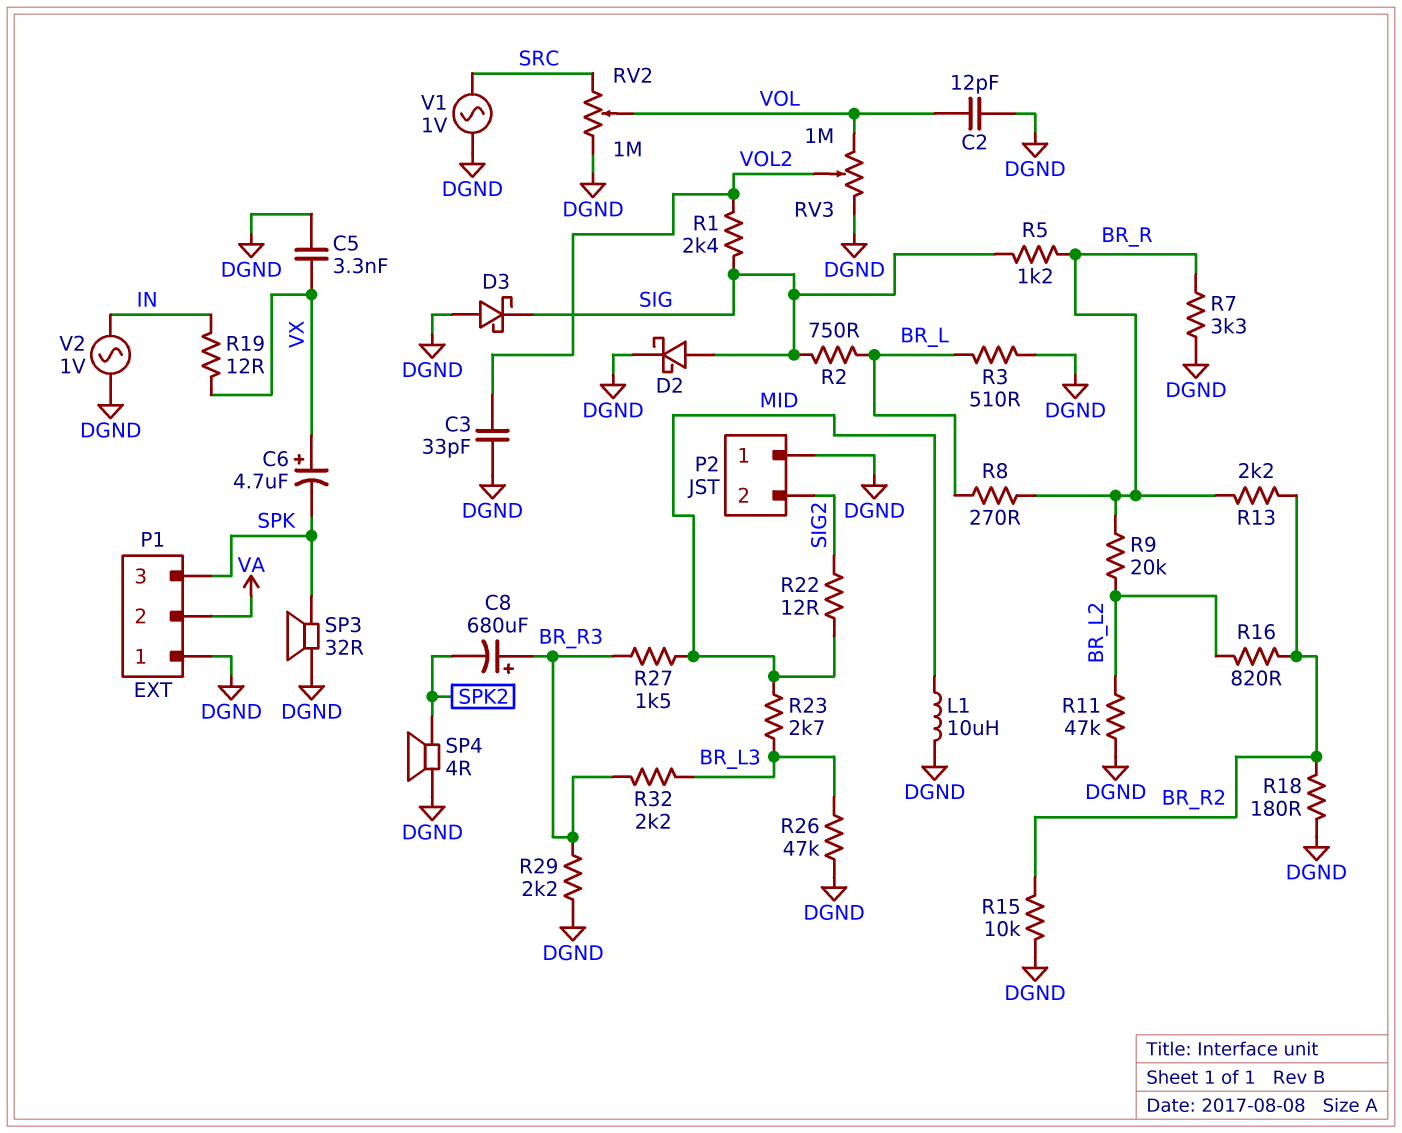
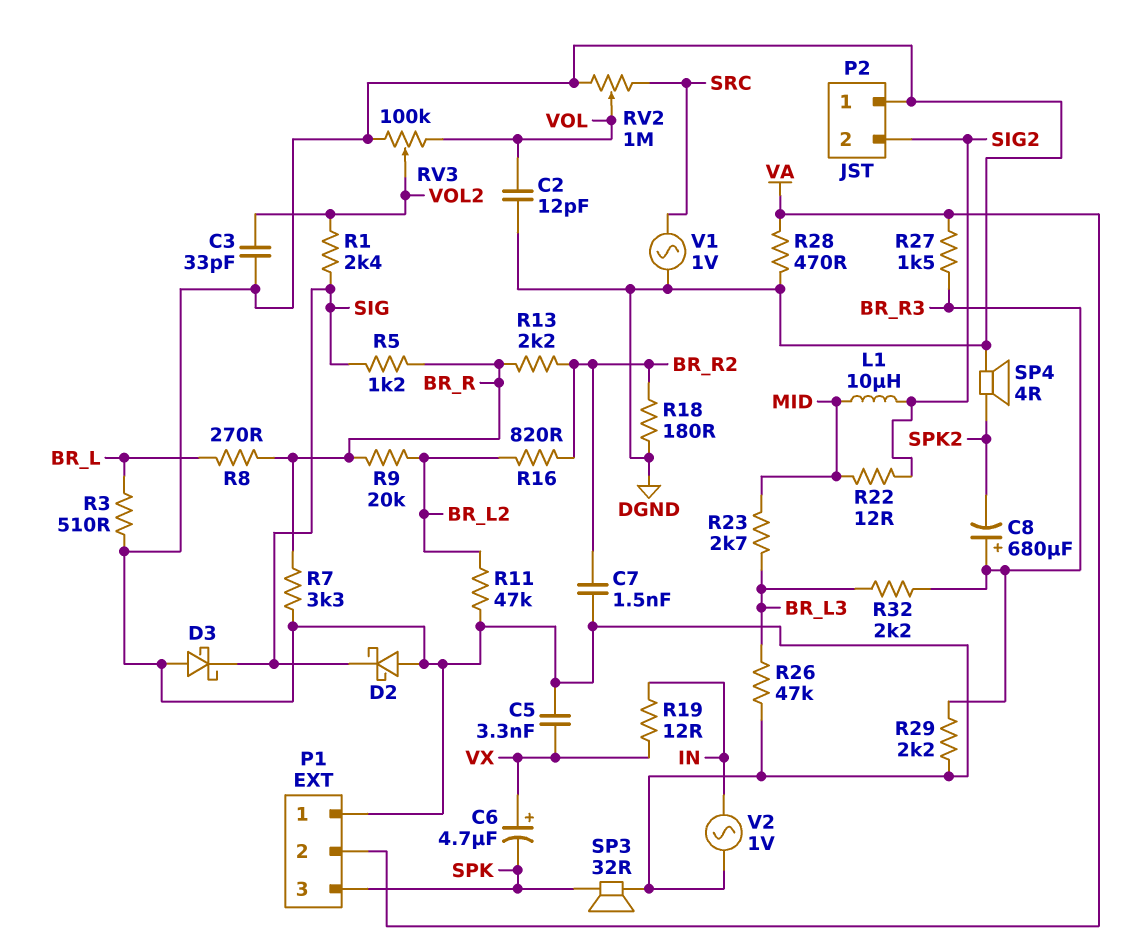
C7: none -> 1.5nF (BR_R2, DGND)
D2: schottky (A SIG, K DGND) -> schottky (A DGND, K SIG)
L1: 10uH (DGND, MID) -> 10uH (MID, SIG2)
R2: 750 (BR_L, SIG) -> none
R15: 10k (BR_R2, DGND) -> none
R27: 1.5k (BR_R3, MID) -> 1.5k (BR_R3, VA)
R28: none -> 470 (DGND, VA)
RV3: 1M (DGND, VOL, wiper VOL2) -> 100k (DGND, VOL, wiper VOL2)

